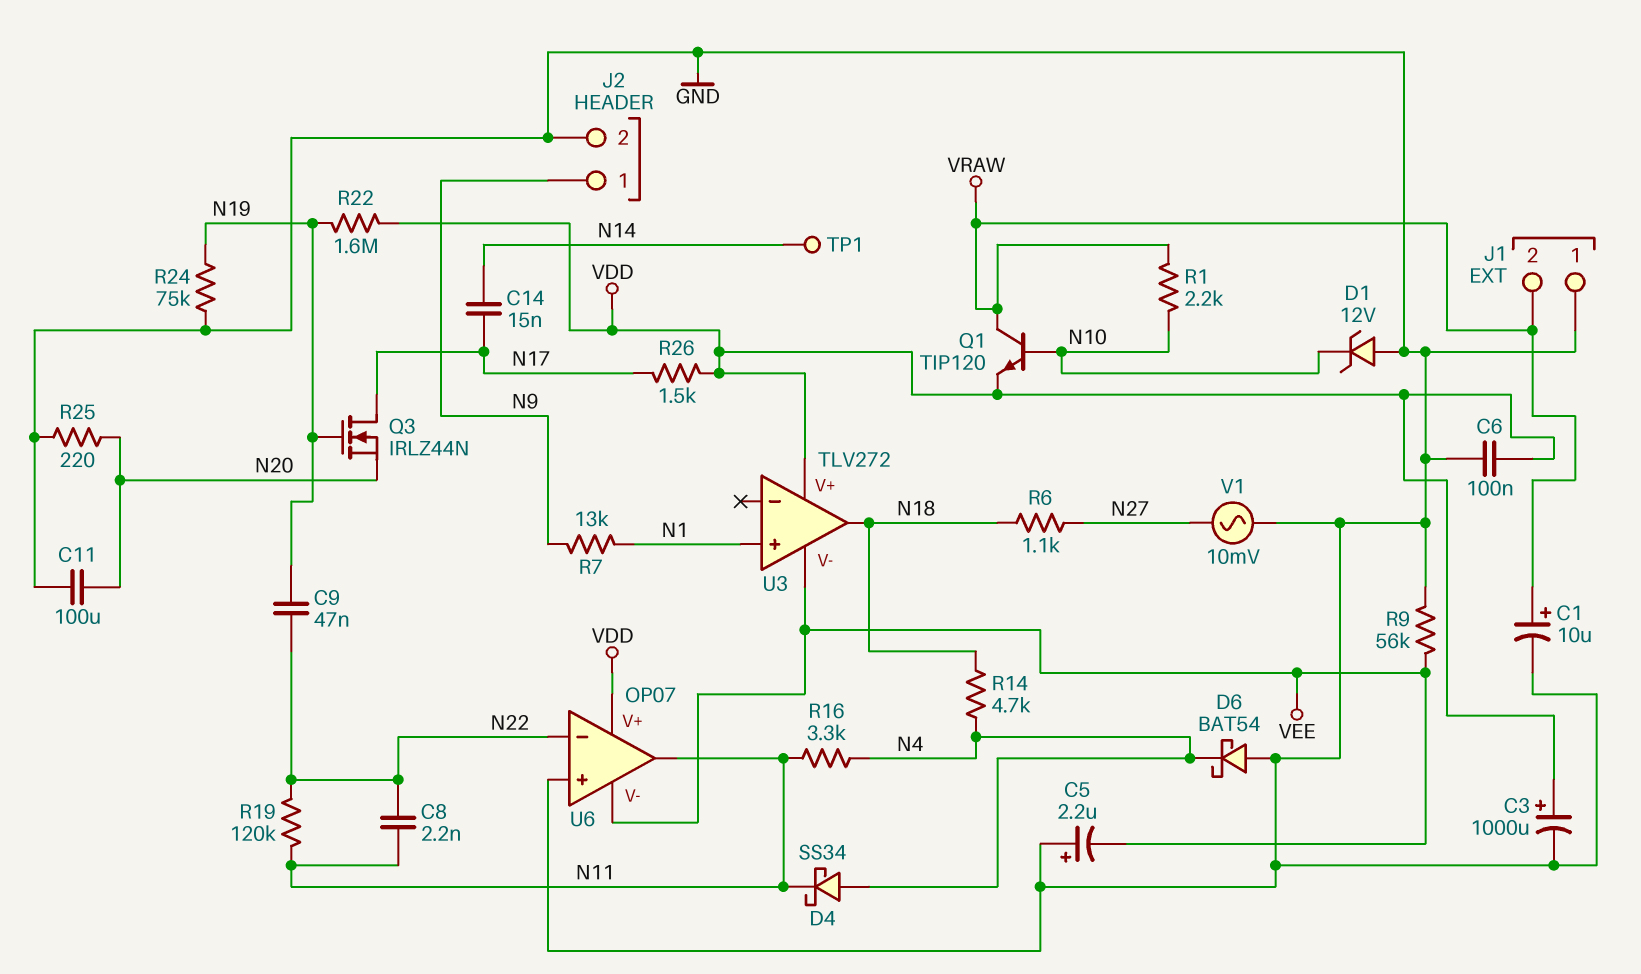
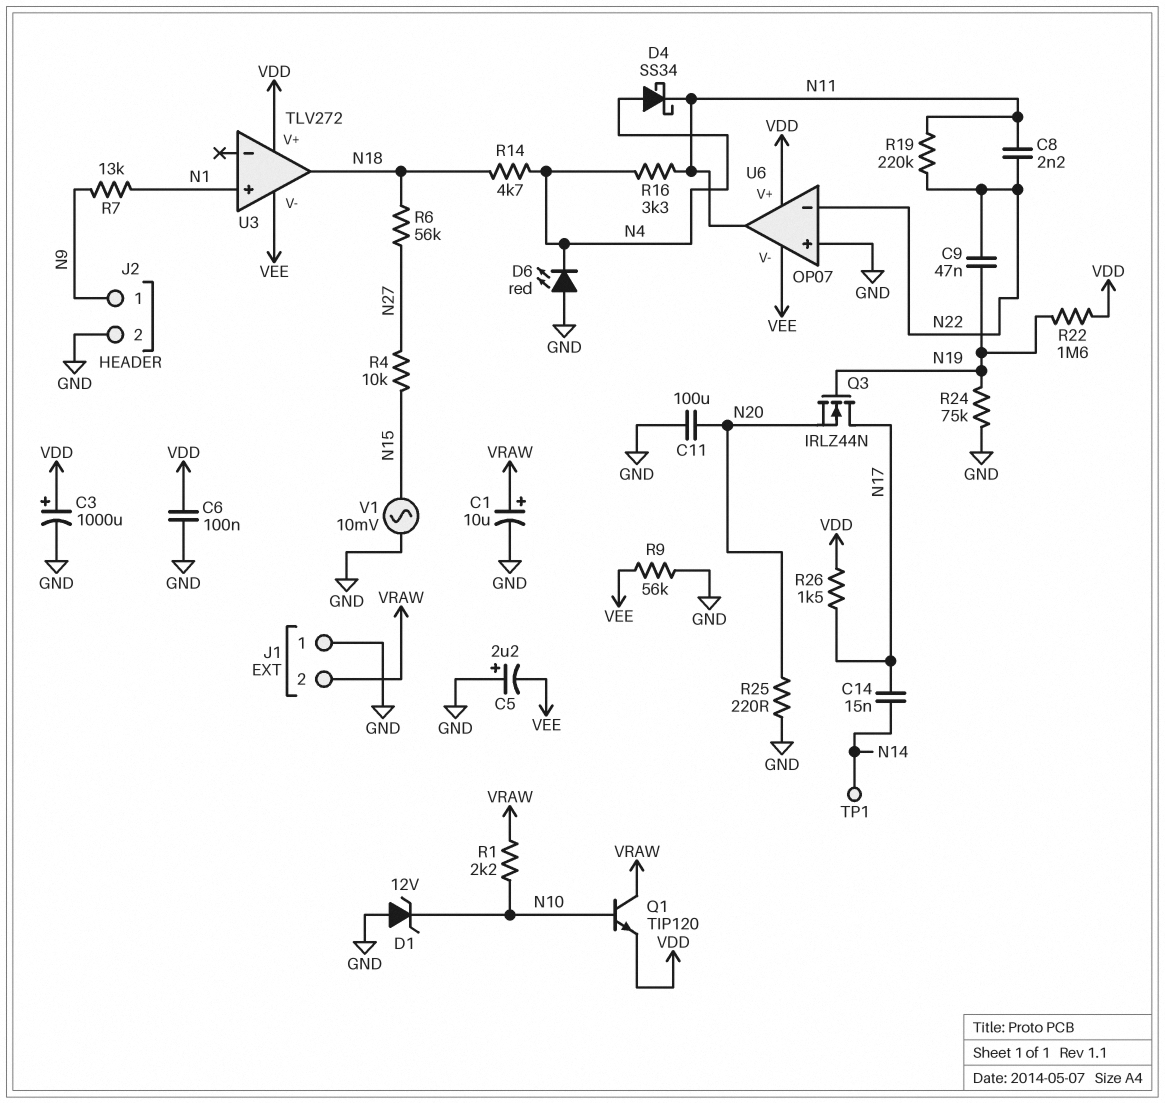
D6: schottky BAT54 (A GND, K N4) -> LED red (A GND, K N4)
R4: none -> 10k (N15, N27)
R6: 1.1k (N18, N27) -> 56k (N18, N27)
R19: 120k (N11, N22) -> 220k (N11, N22)
V1: AC 10mV (GND, N27) -> AC 10mV (GND, N15)

